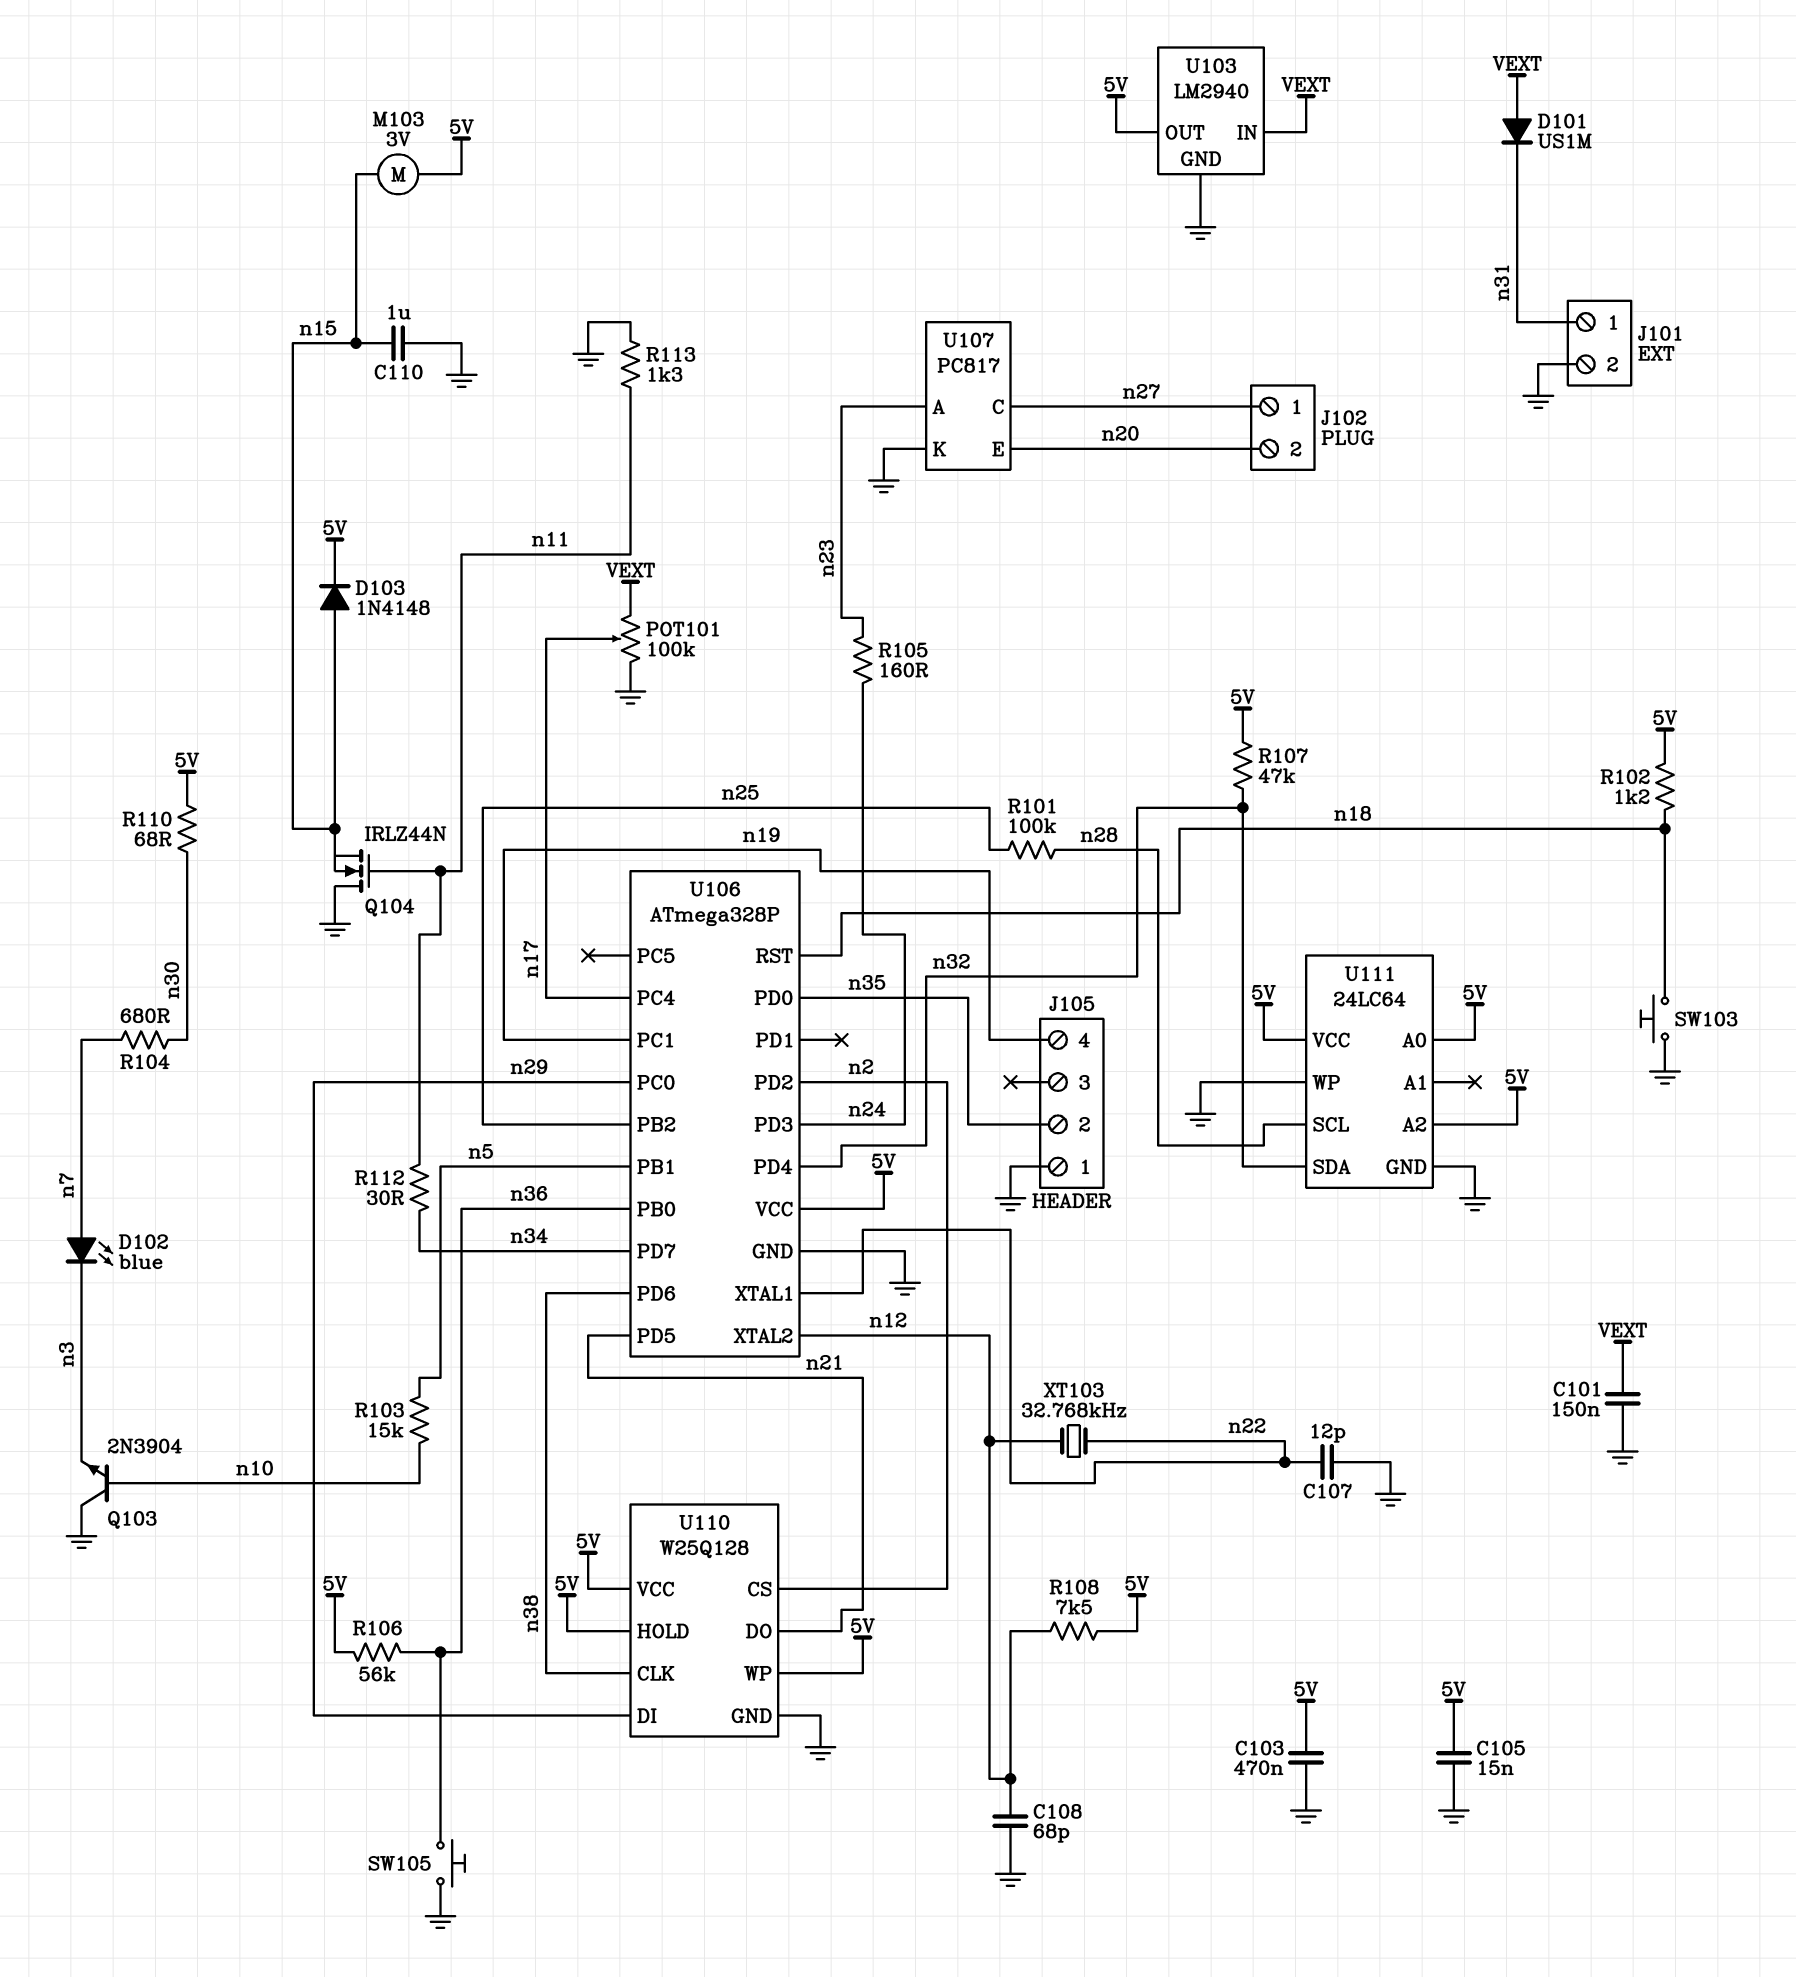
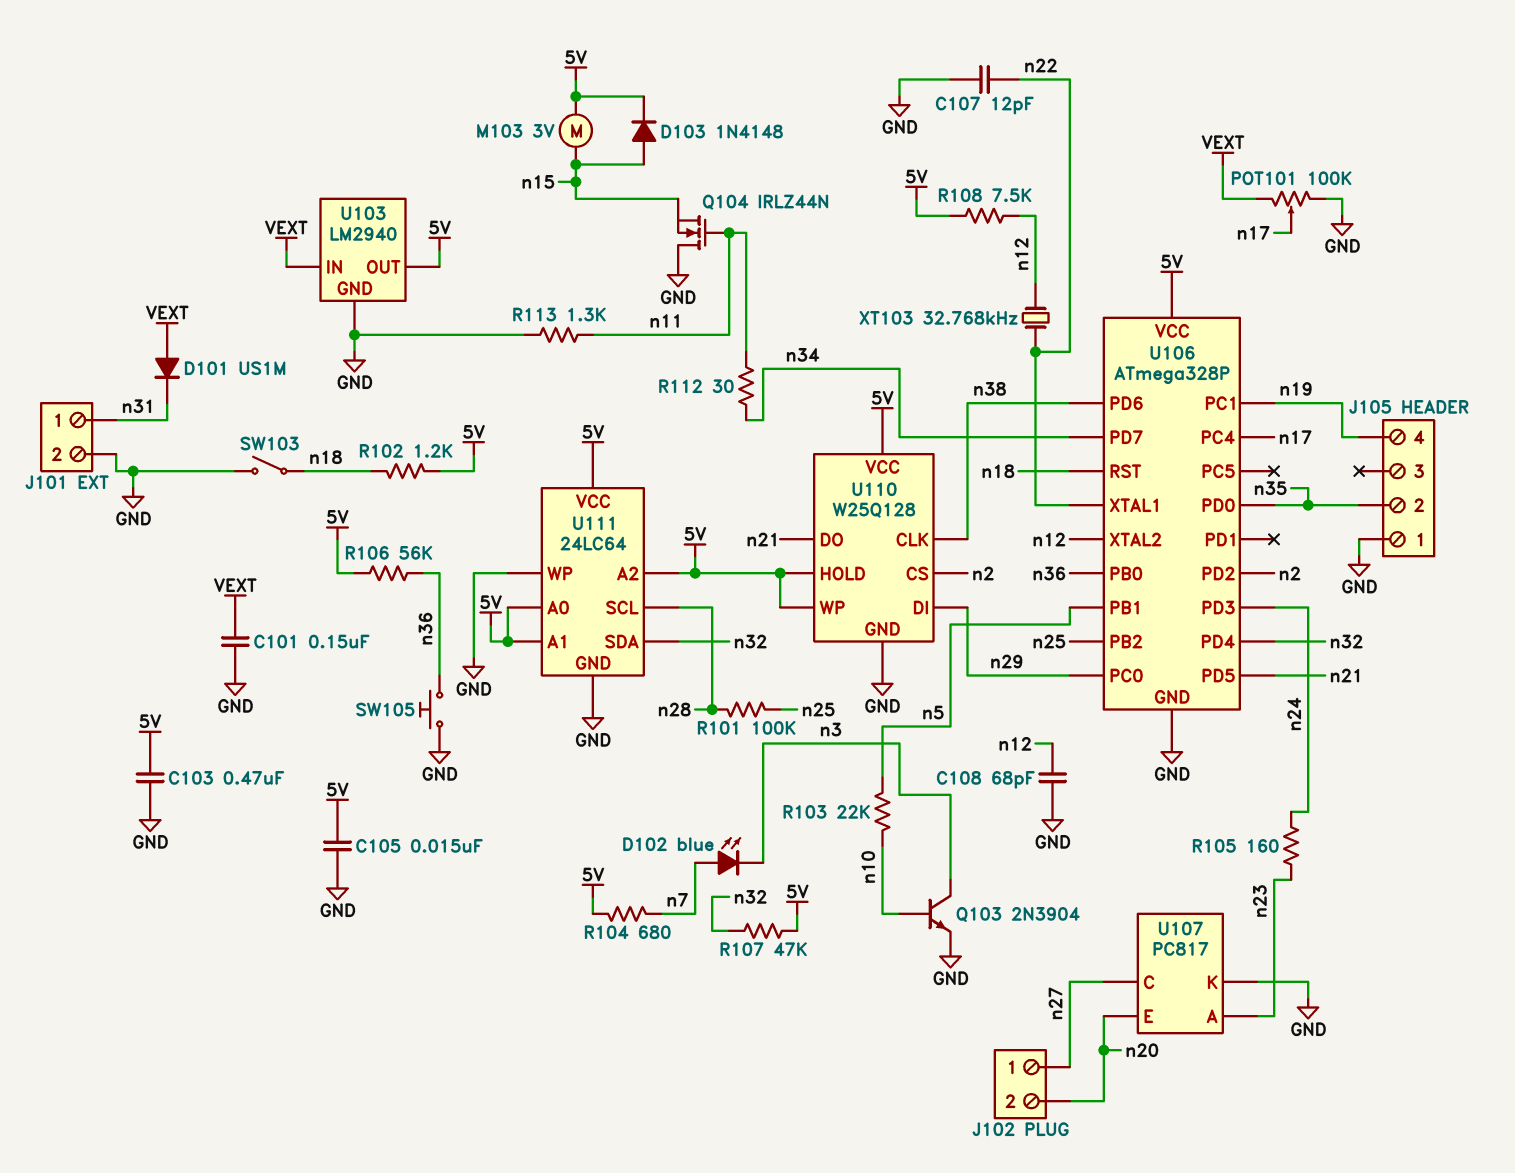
C110: 1uF (GND, n15) -> none
Q103: NPN 2N3904 (B n10, C GND, E n3) -> NPN 2N3904 (B n10, C n3, E GND)
R103: 15k (n5, n10) -> 22k (n5, n10)
R104: 680 (n7, n30) -> 680 (5V, n7)
R110: 68 (5V, n30) -> none
SW103: button (GND, n18) -> switch (GND, n18)
U111 pin A1: none -> 5V

